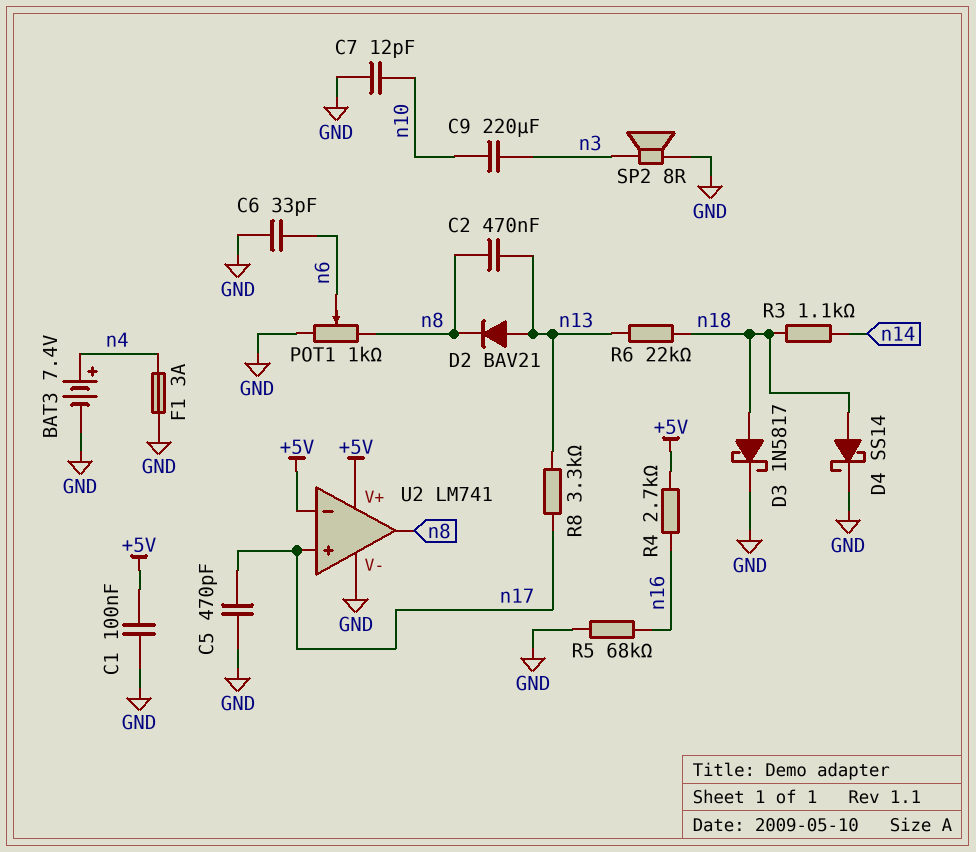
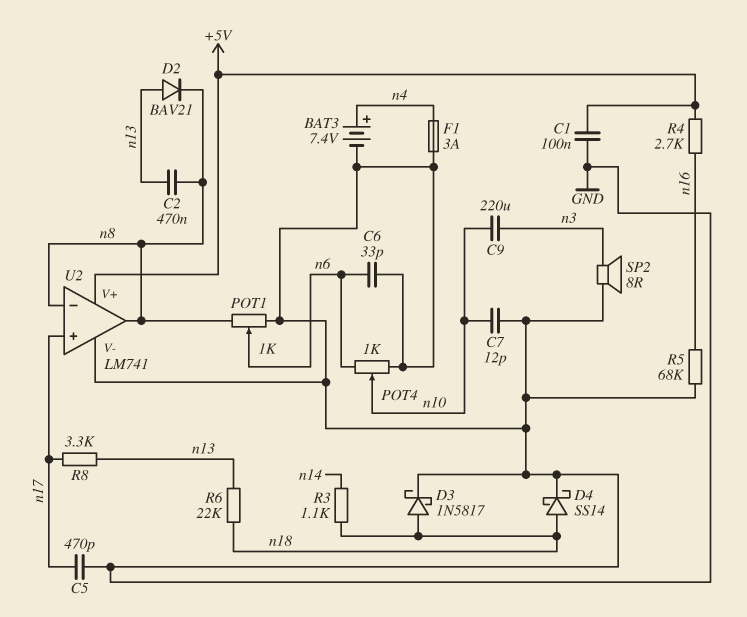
POT4: none -> 1k (GND, n6, wiper n10)
U2 pin in-: +5V -> n8

